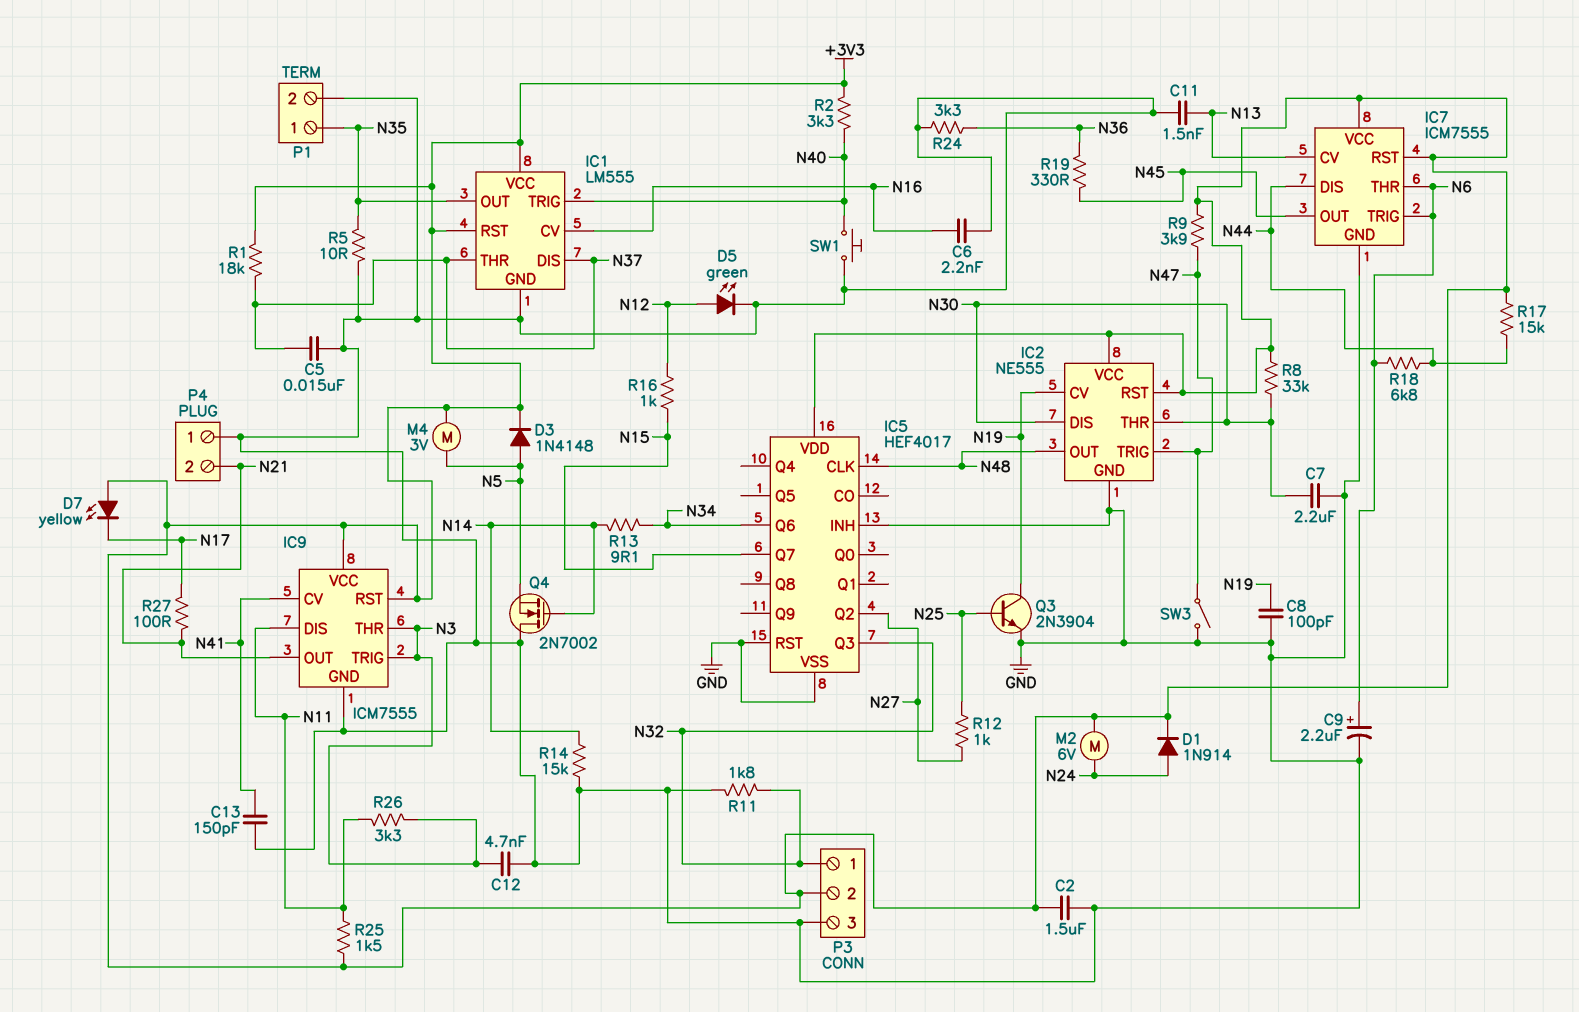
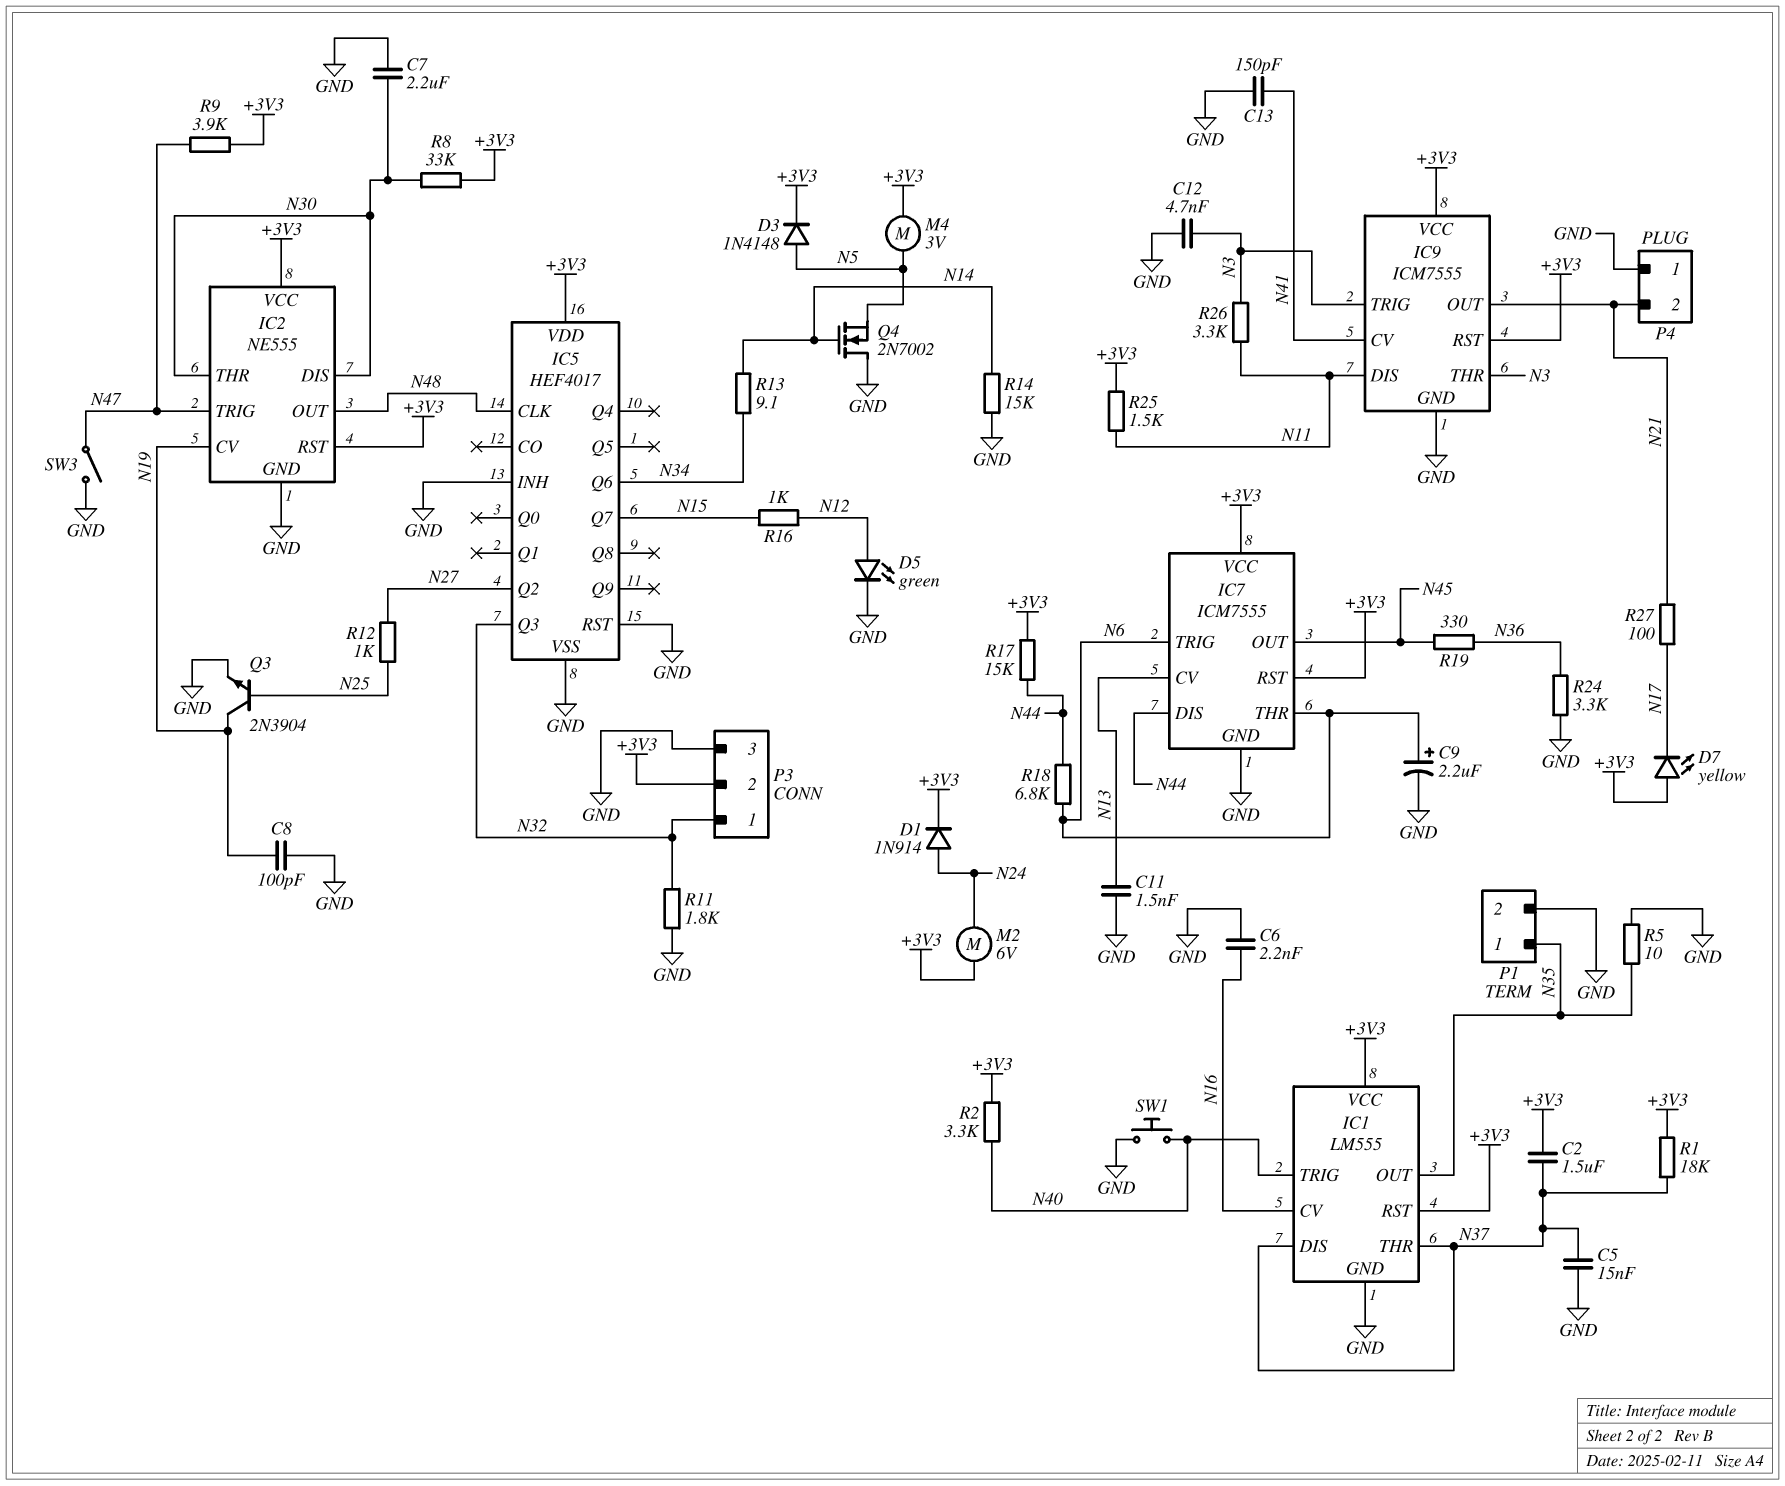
C2: 1.5uF (+3V3, GND) -> 1.5uF (+3V3, N37)

